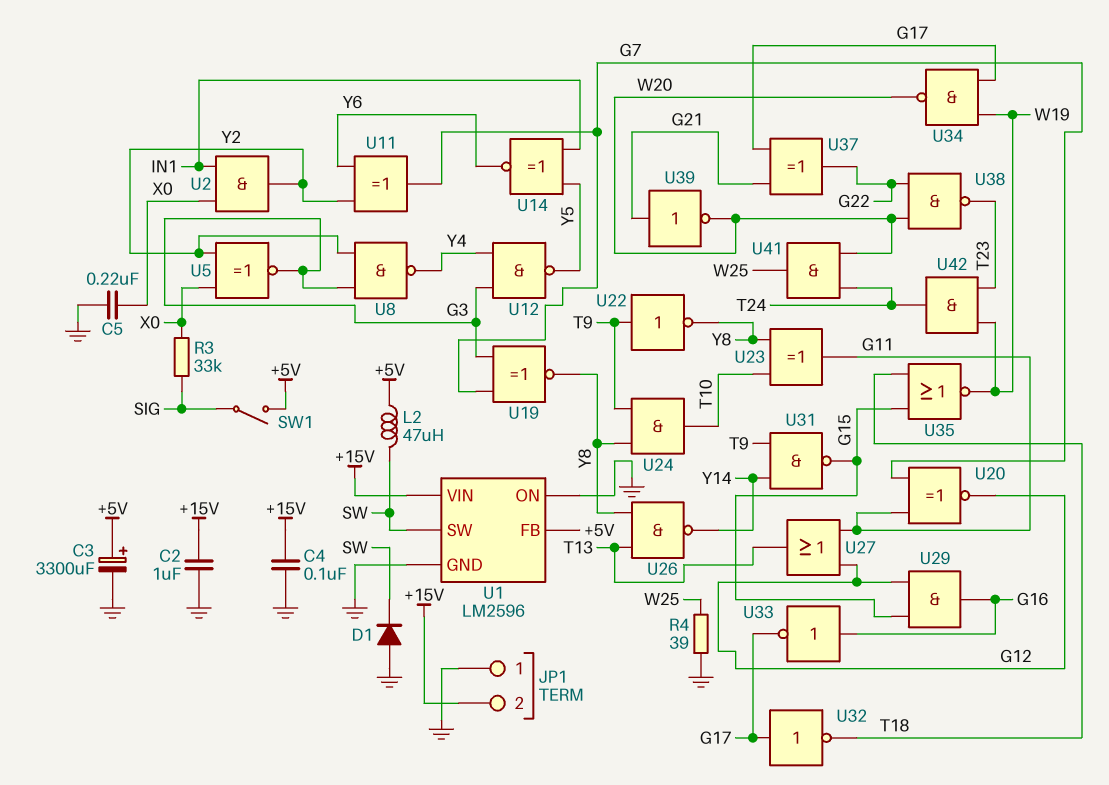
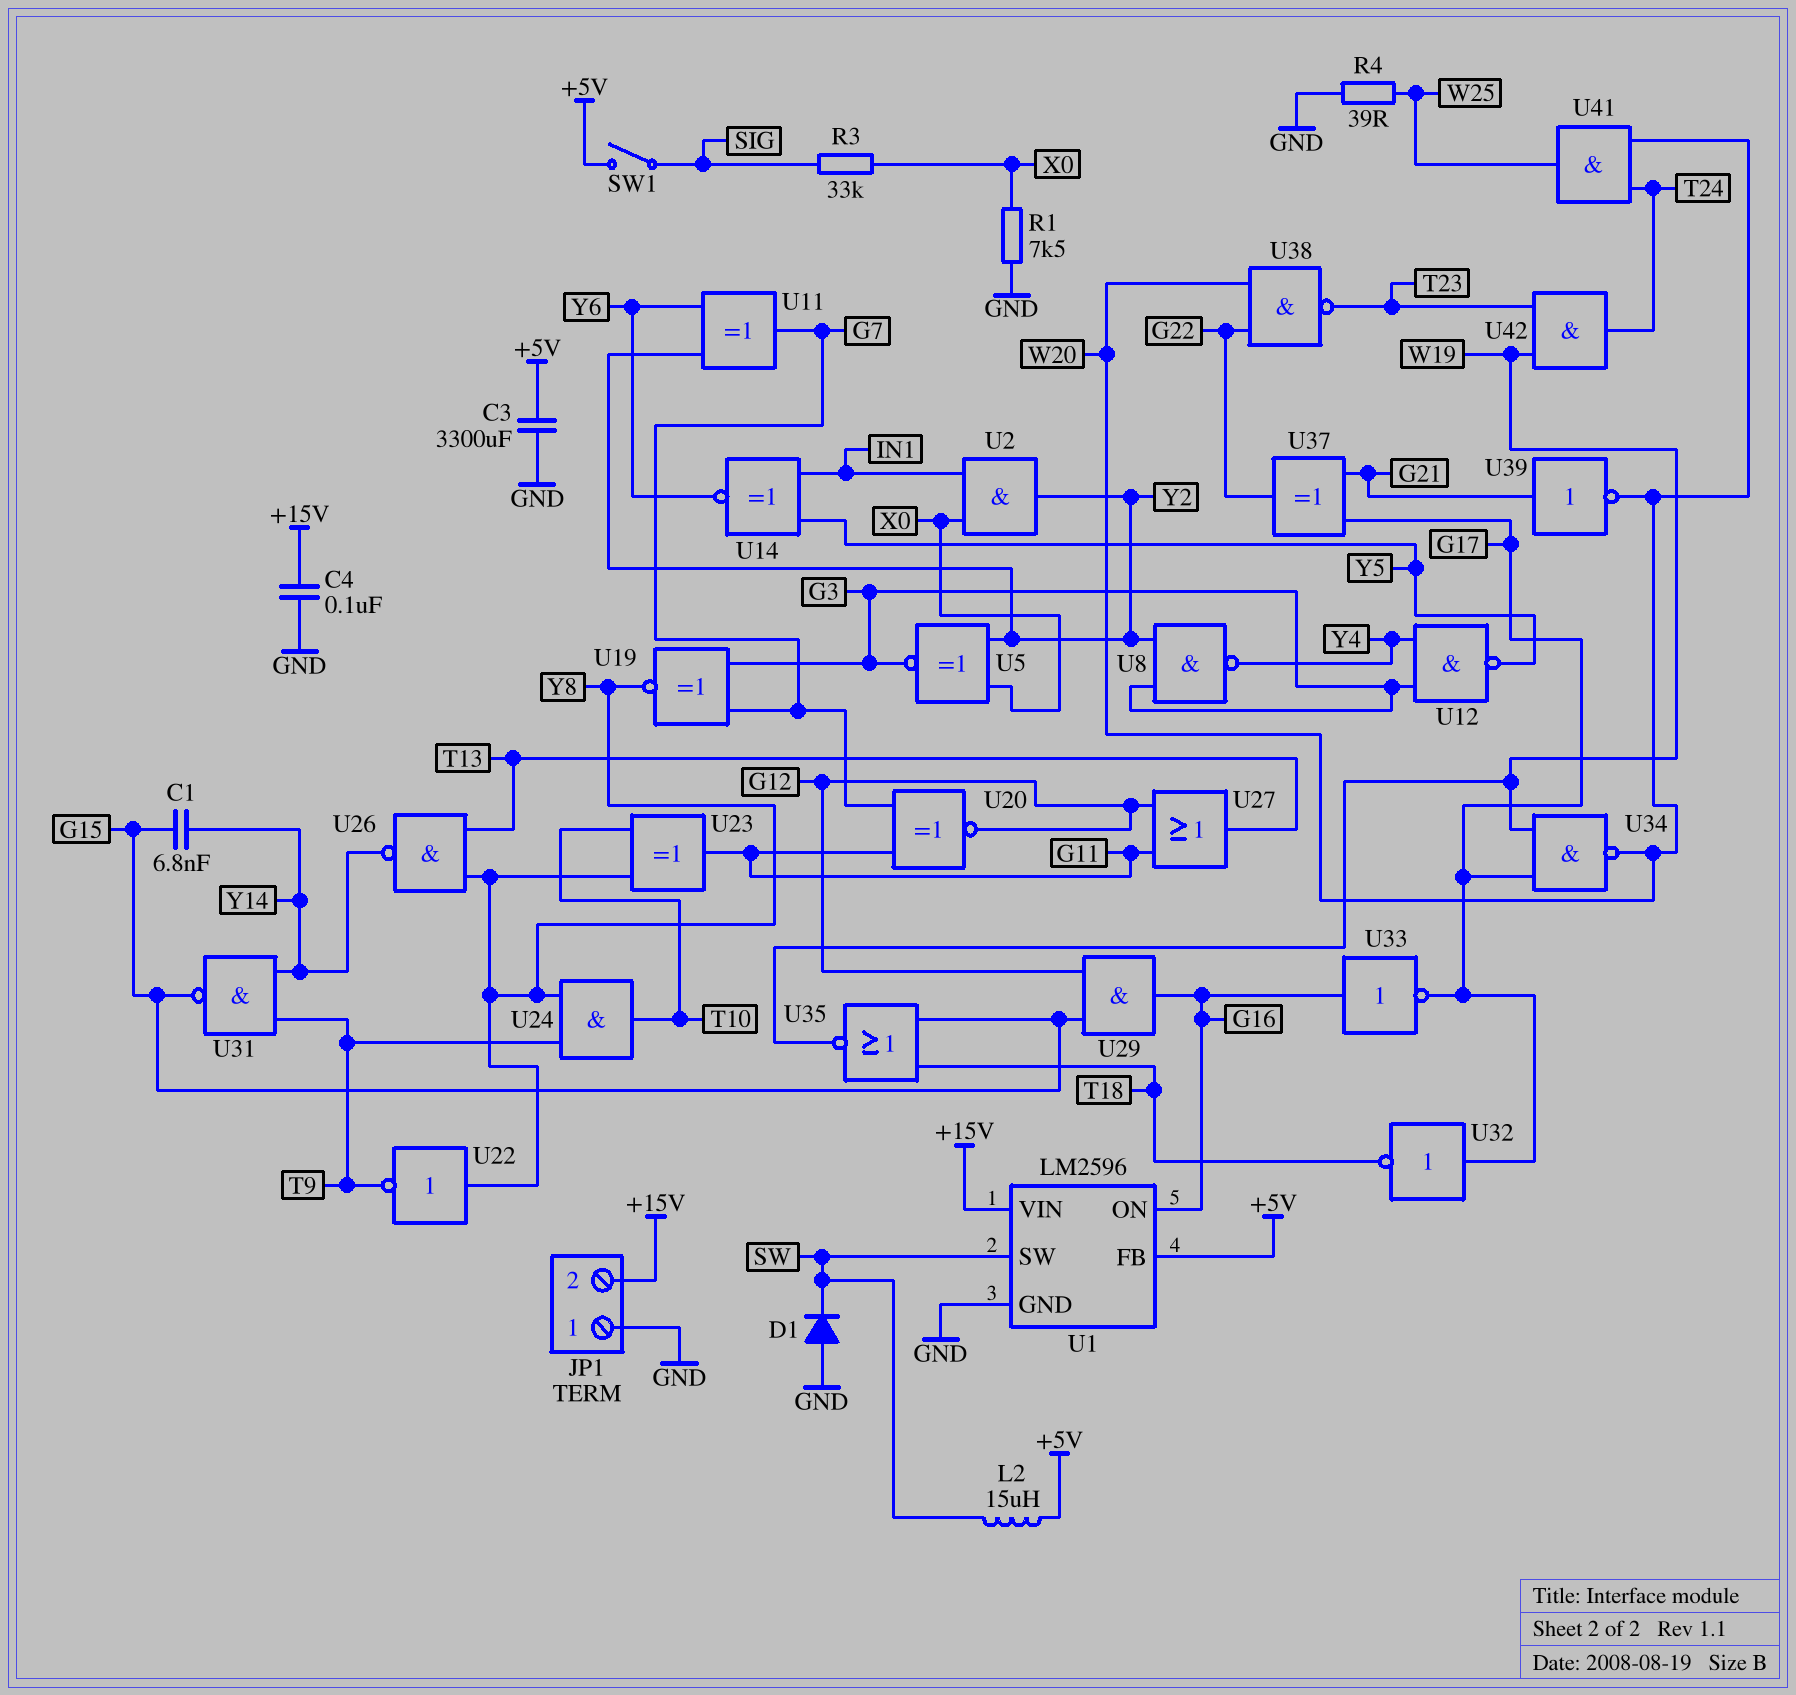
C1: none -> 6.8nF (G15, Y14)
C2: 1uF (+15V, GND) -> none
C3: 3300uF (plus +5V, minus GND) -> 3300uF (+5V, GND)
C5: 220nF (GND, X0) -> none
L2: 47uH (+5V, SW) -> 15uH (+5V, SW)
R1: none -> 7.5k (GND, X0)
U1 pin ON: GND -> G16
U22: NOT (in T9, out Y8) -> NOT (in Y8, out T9)

